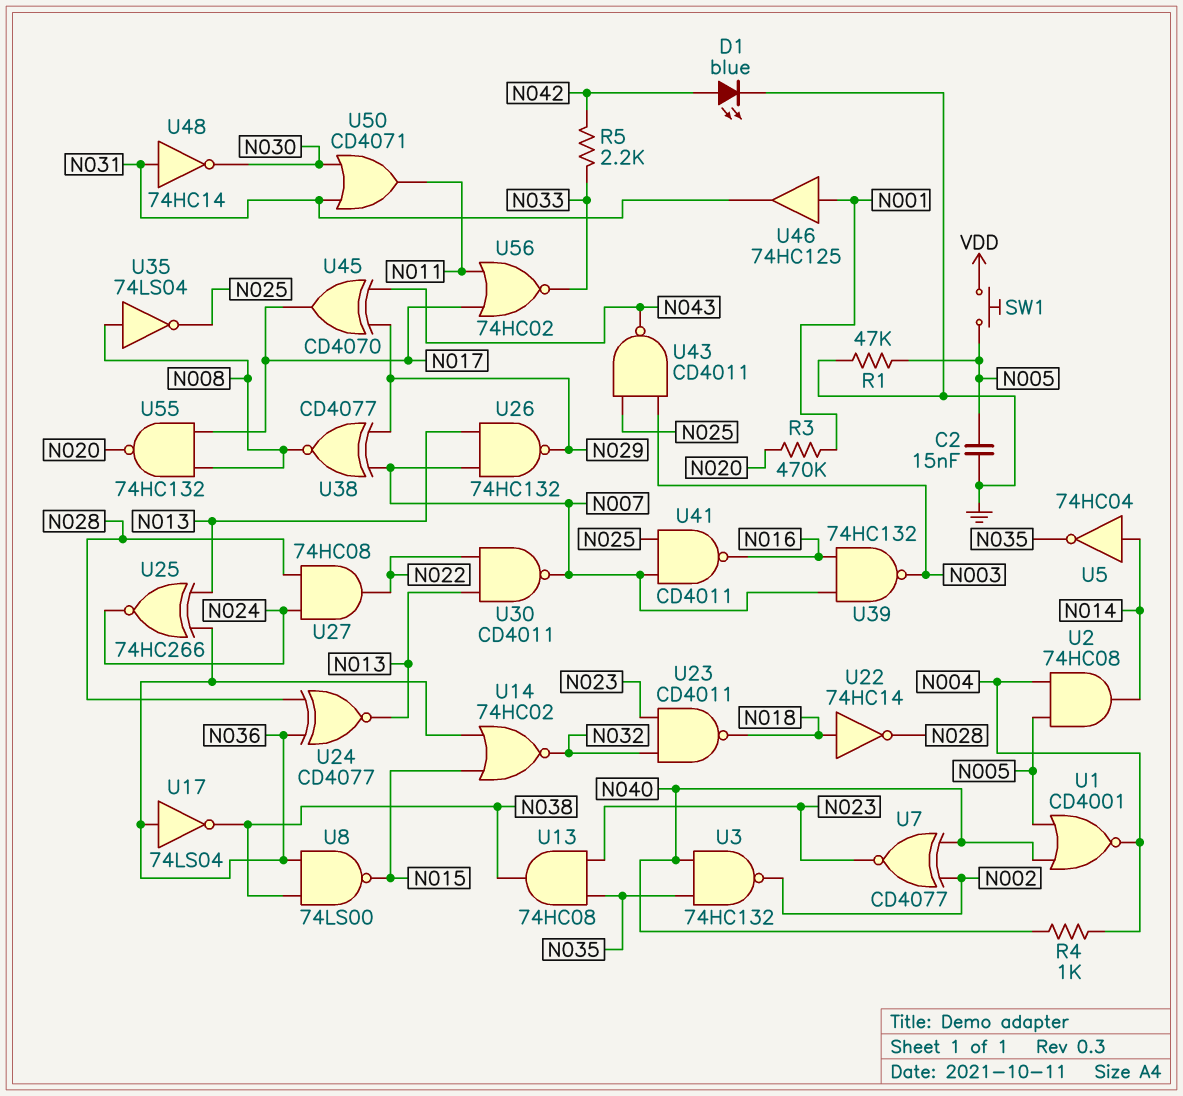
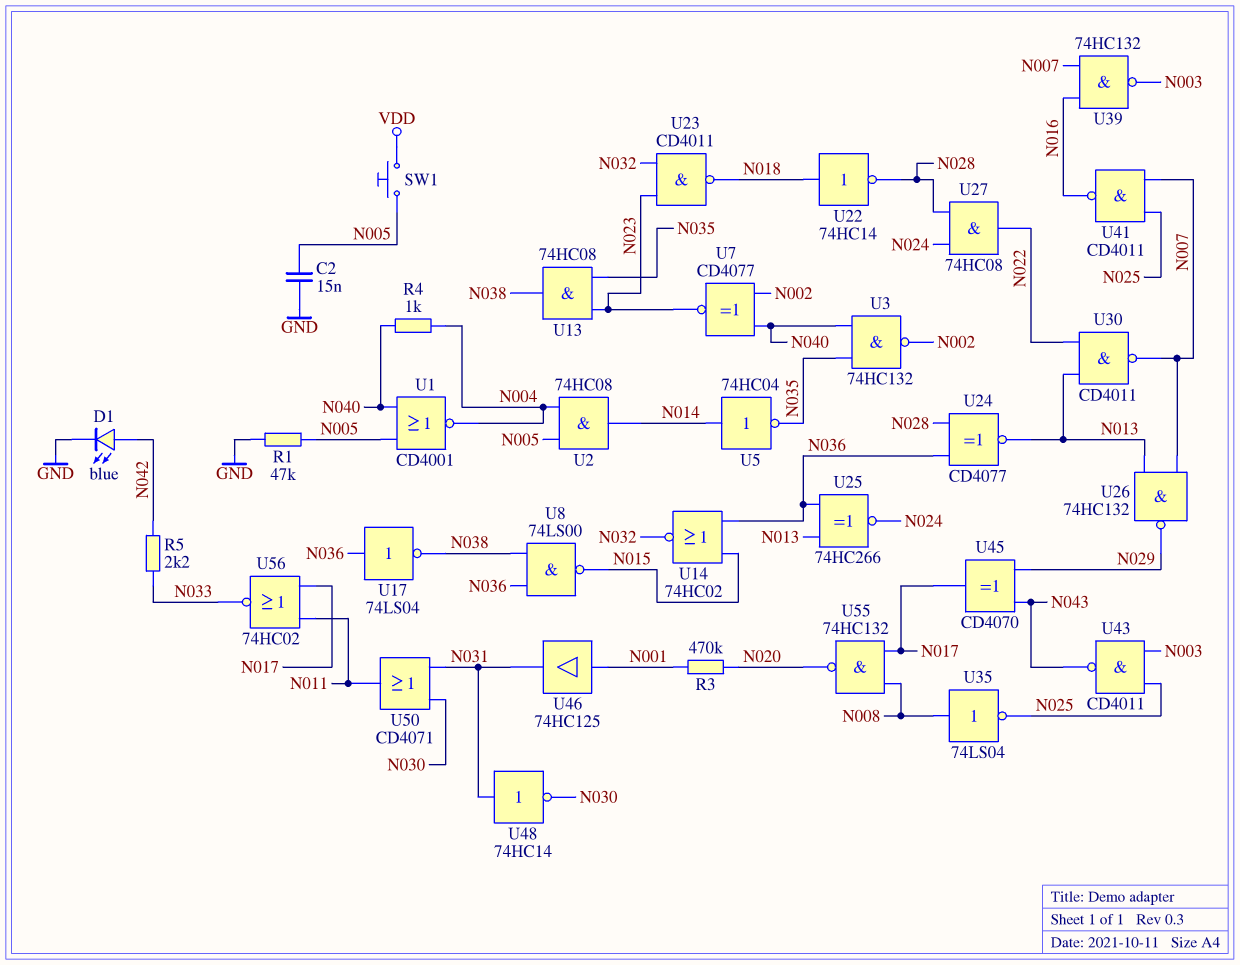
U38: XNOR CD4077 (in N007, in N029, out N008) -> none

